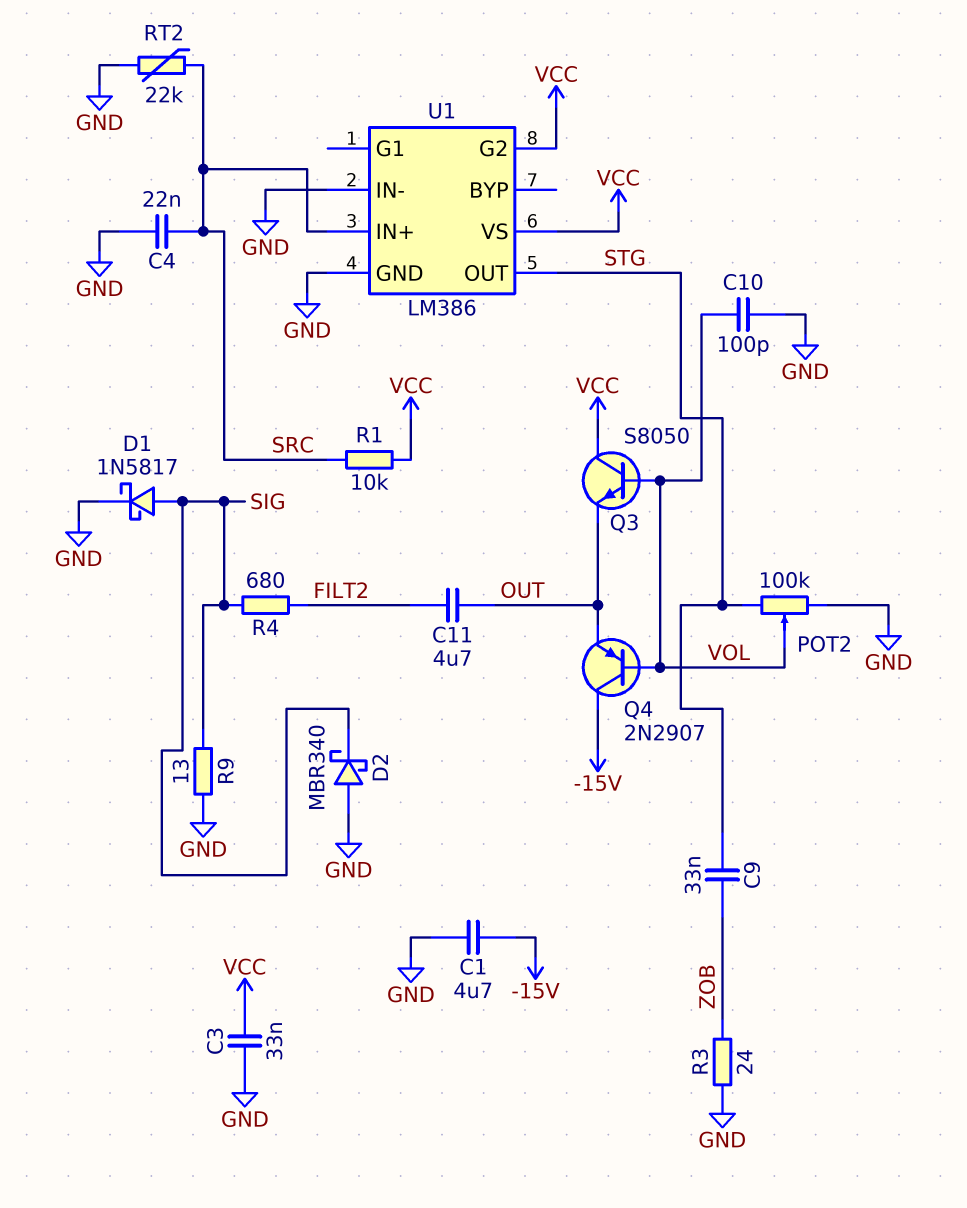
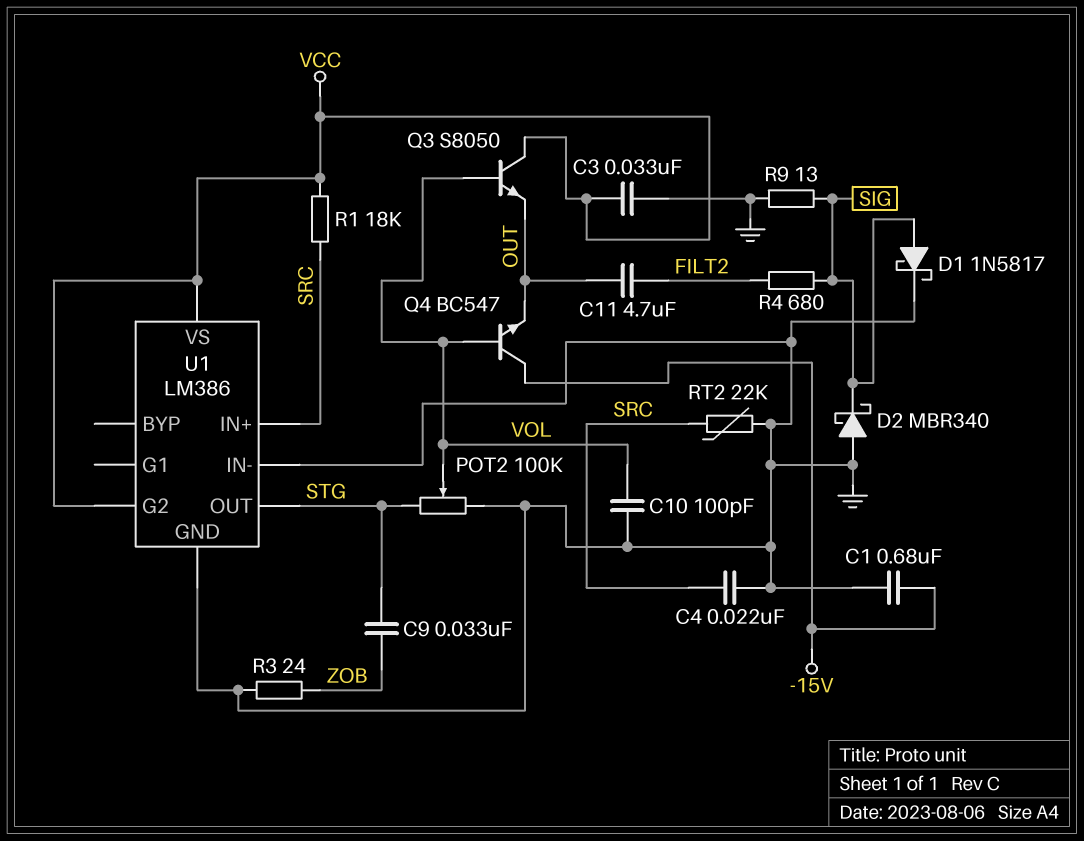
C1: 4.7uF (-15V, GND) -> 680nF (-15V, GND)
Q4: PNP 2N2907 (B VOL, C -15V, E OUT) -> NPN BC547 (B VOL, C -15V, E OUT)
R1: 10k (SRC, VCC) -> 18k (SRC, VCC)

